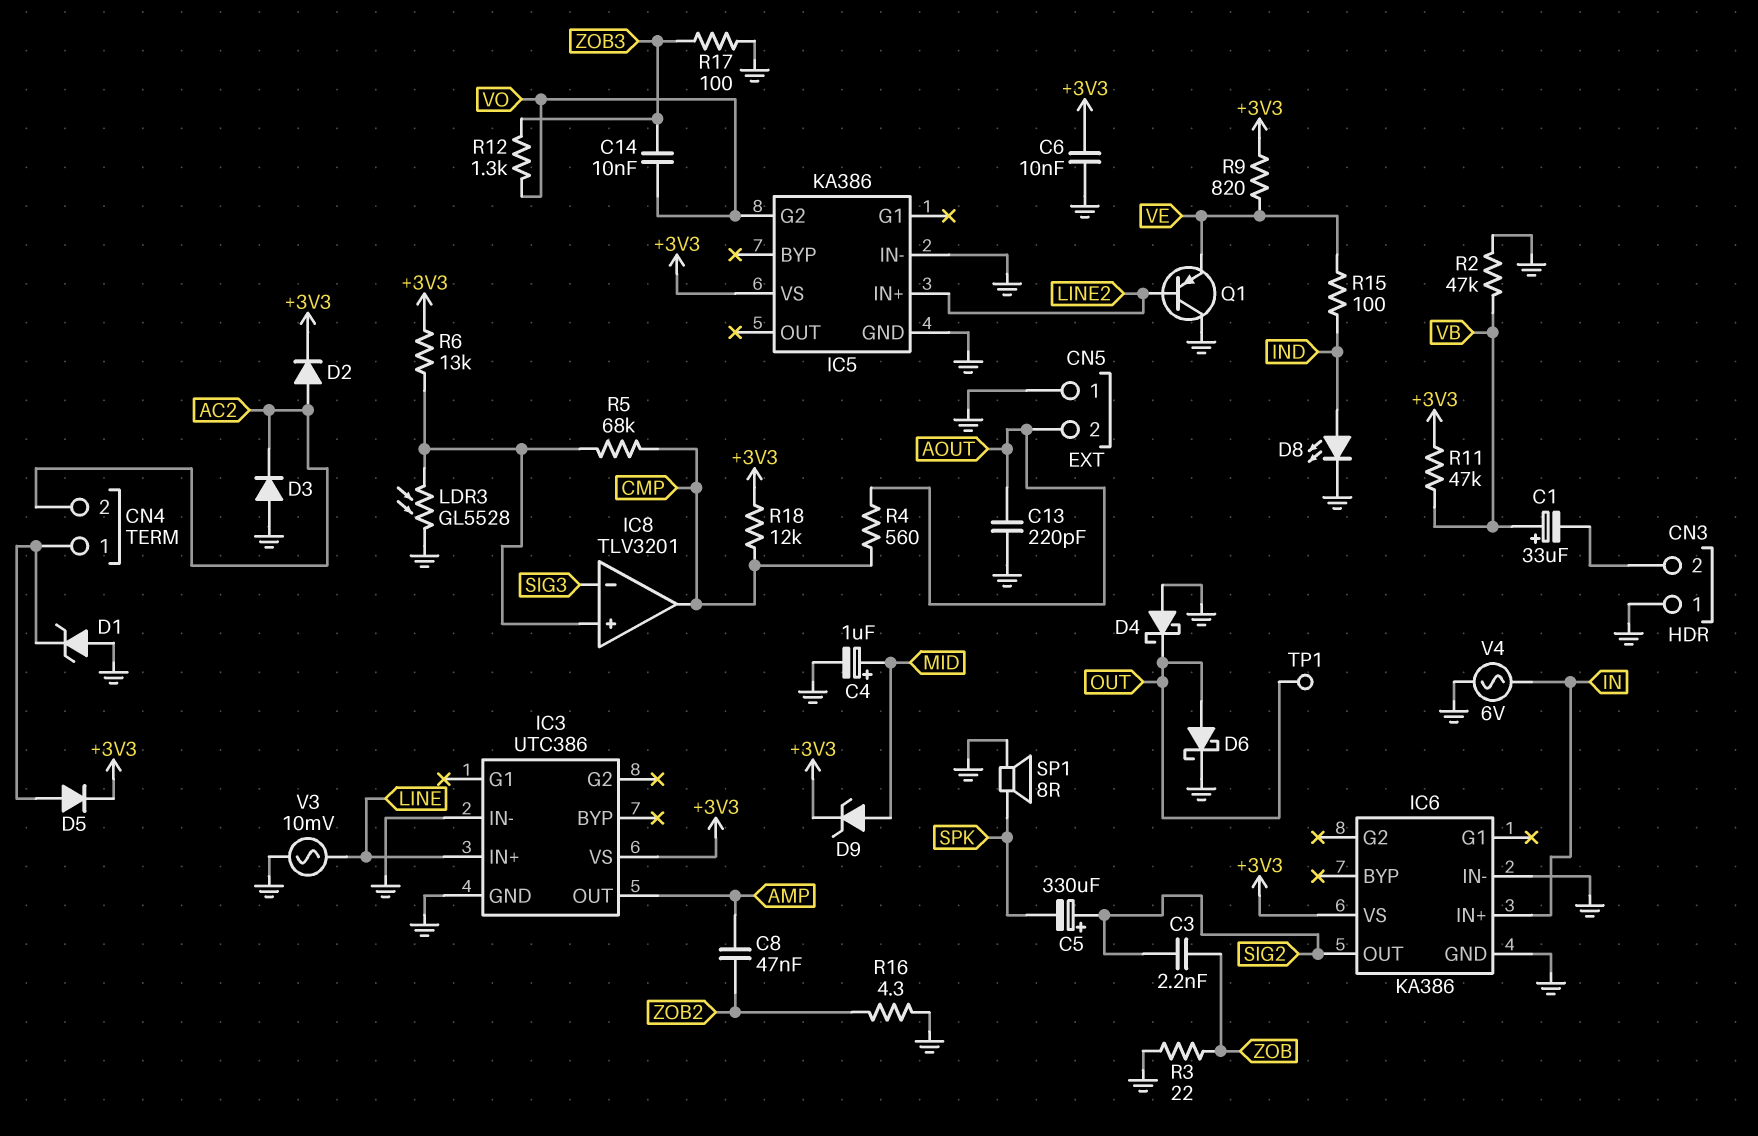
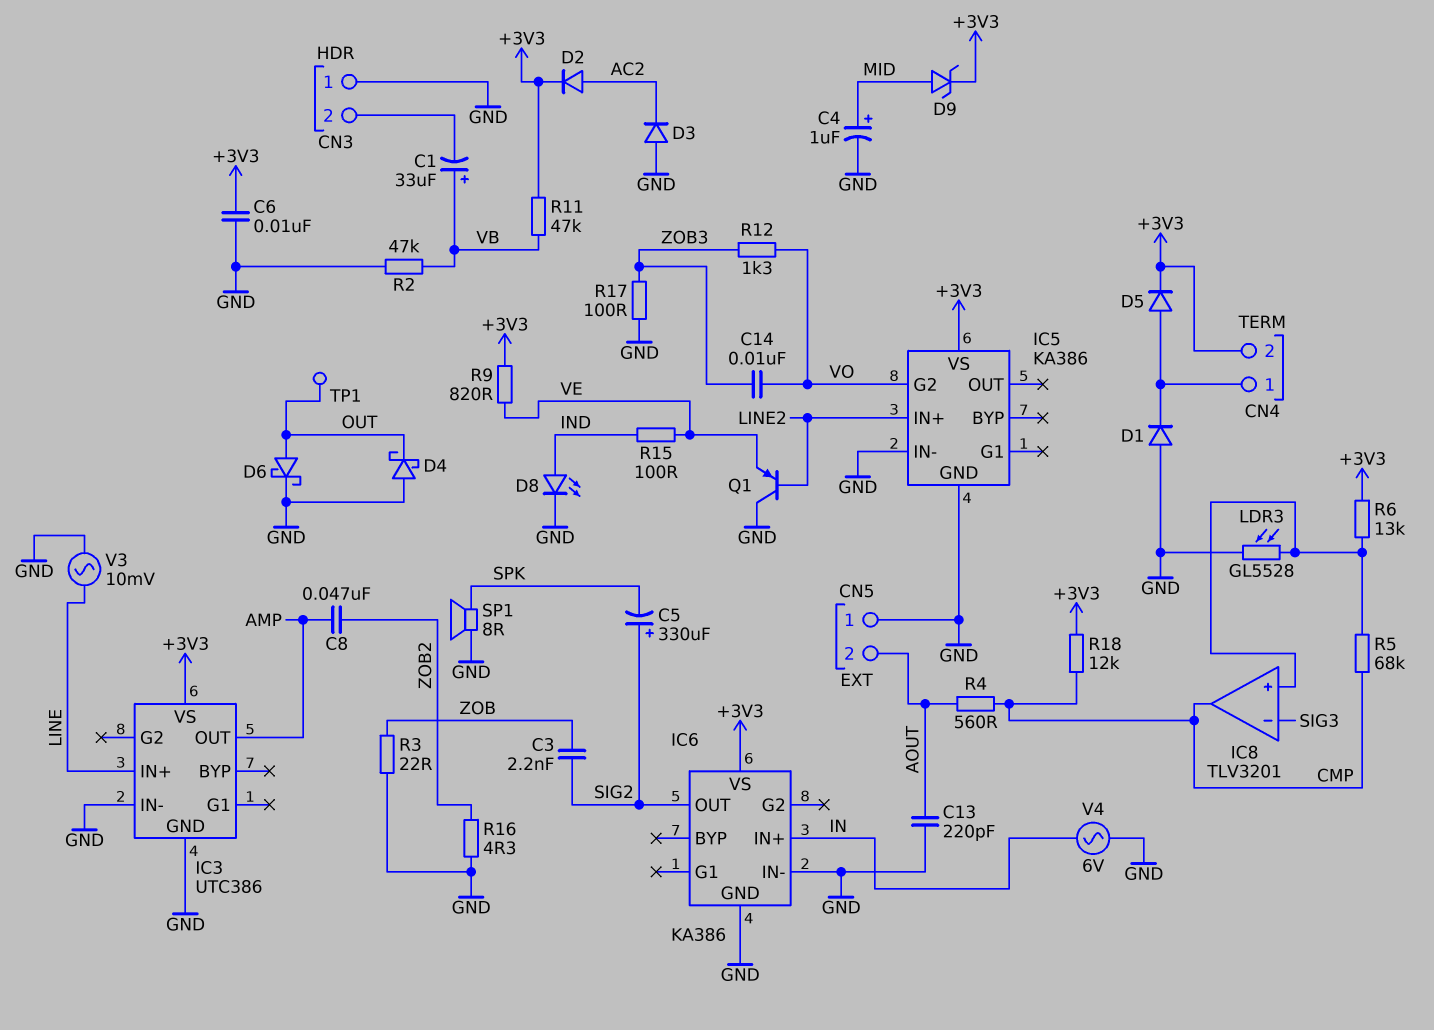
CN4 pin 2: AC2 -> +3V3
D1: zener (A GND, K CN4/1) -> diode (A GND, K CN4/1)

